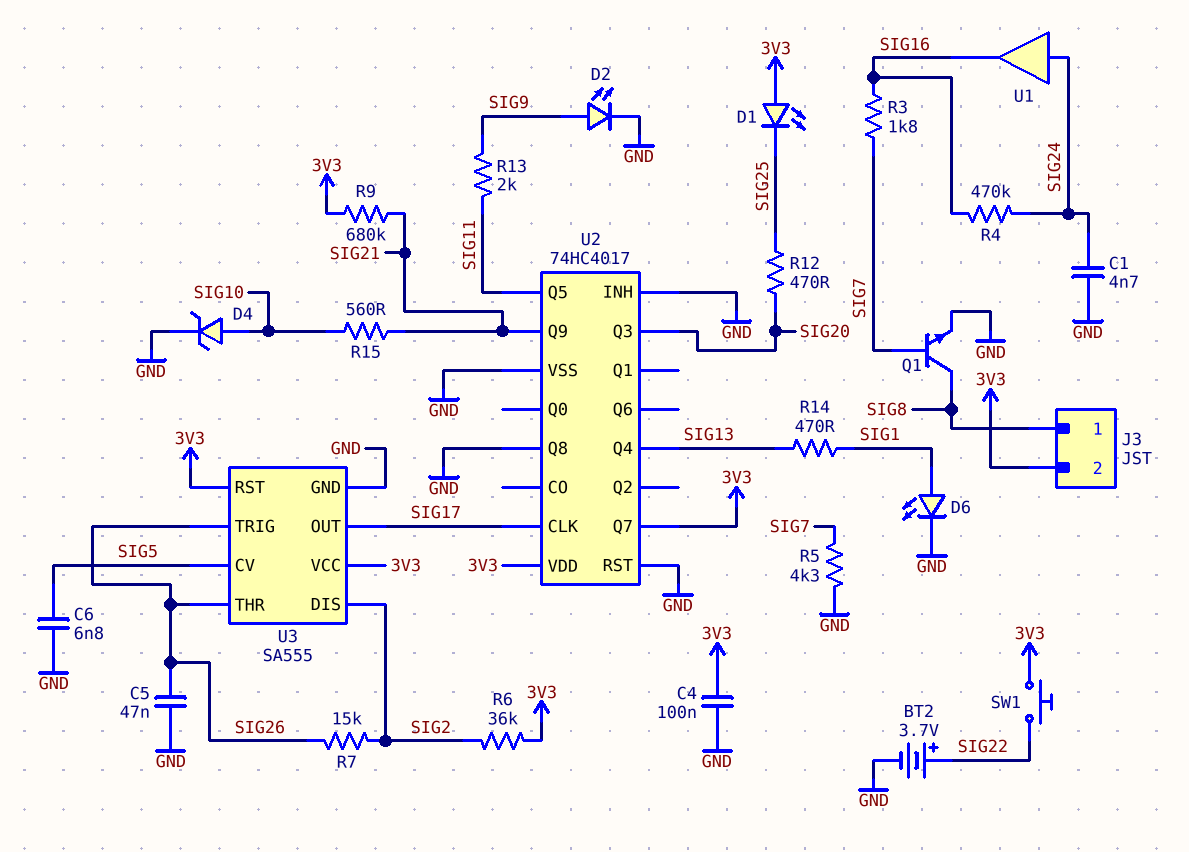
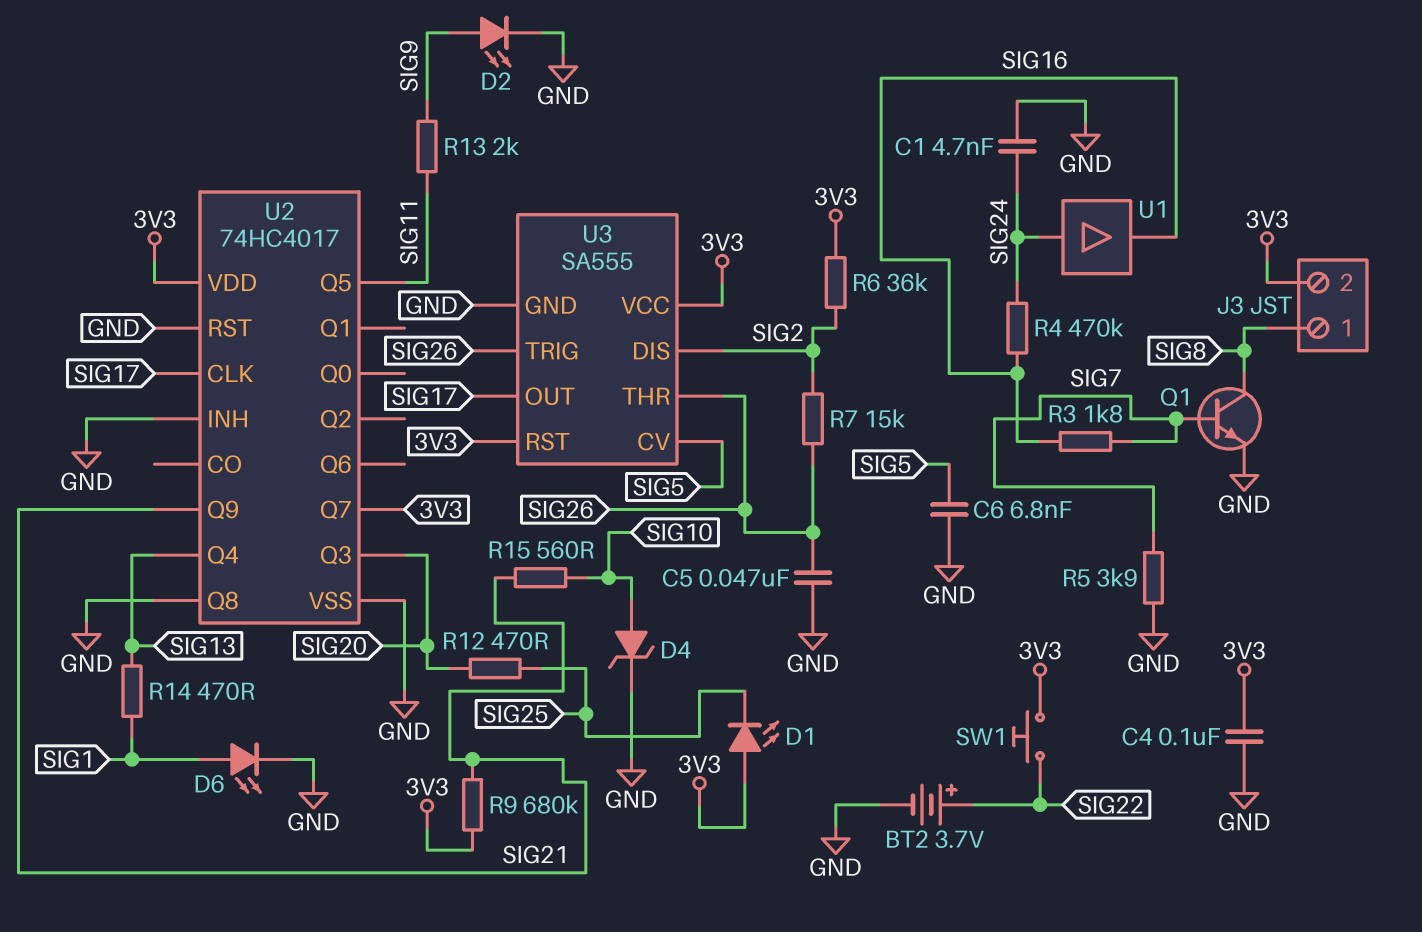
R5: 4.3k (GND, SIG7) -> 3.9k (GND, SIG7)

